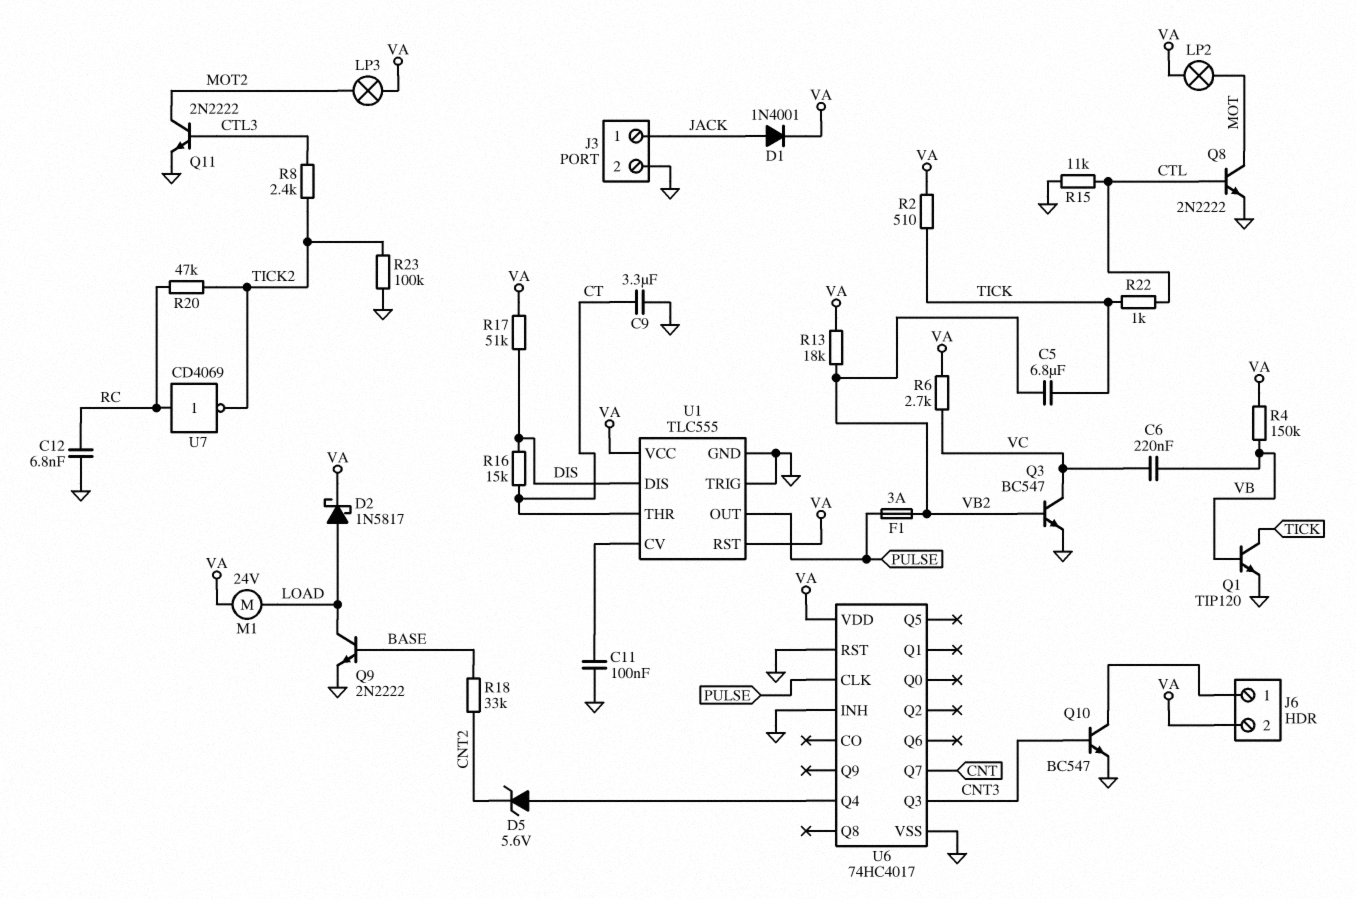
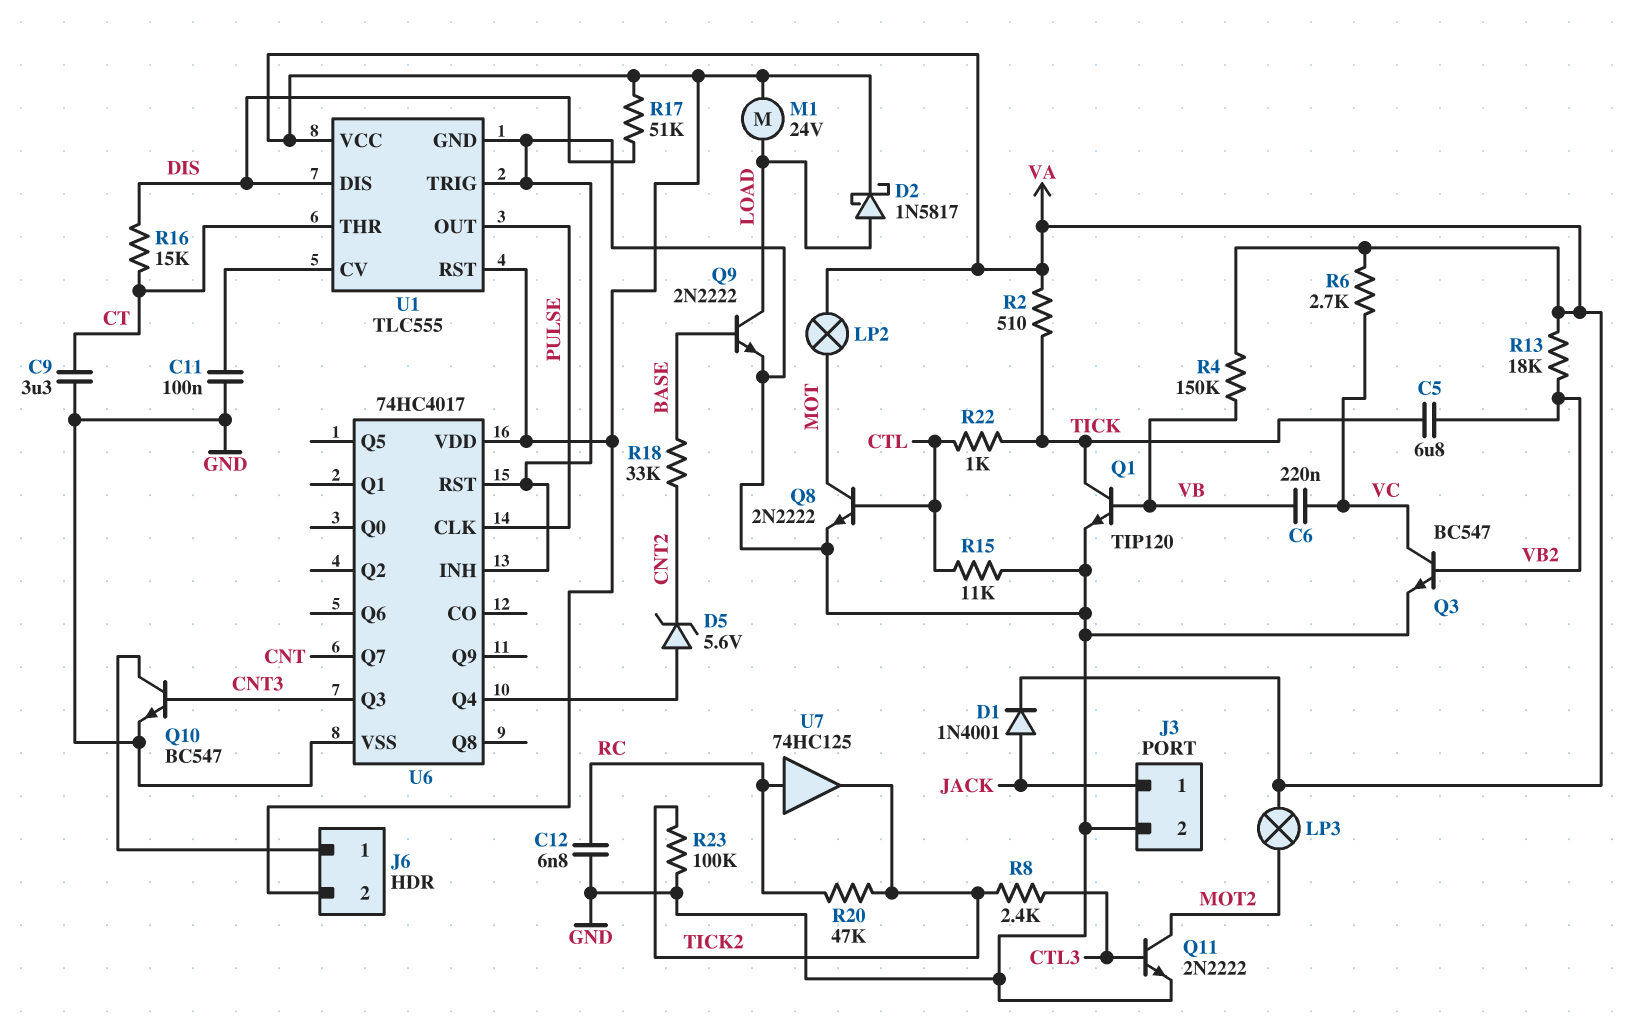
F1: 3A (PULSE, VB2) -> none
U7: NOT CD4069 (in RC, out TICK2) -> buffer 74HC125 (in RC, out TICK2)

